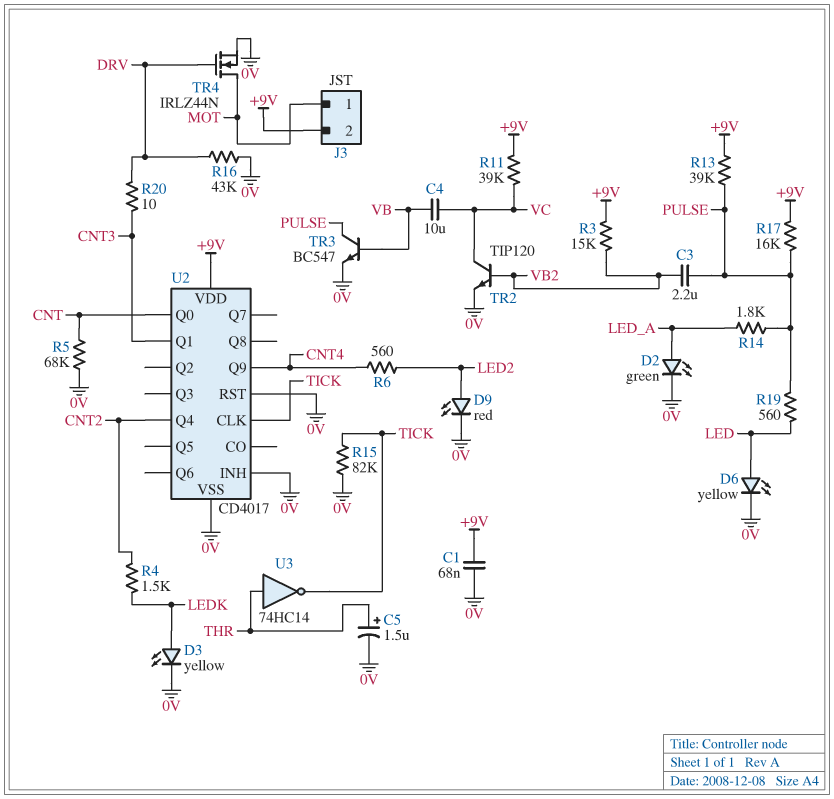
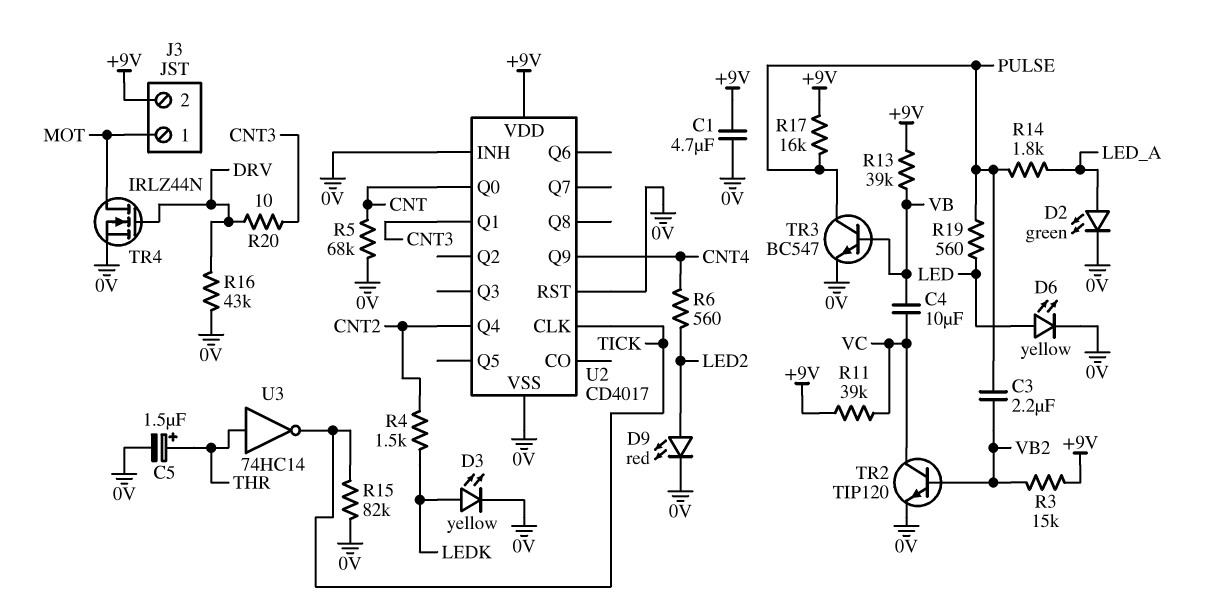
C1: 68nF (+9V, 0V) -> 4.7uF (+9V, 0V)
R13: 39k (+9V, PULSE) -> 39k (+9V, VB)

